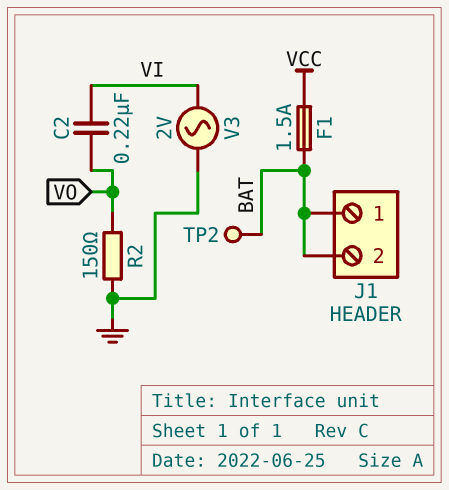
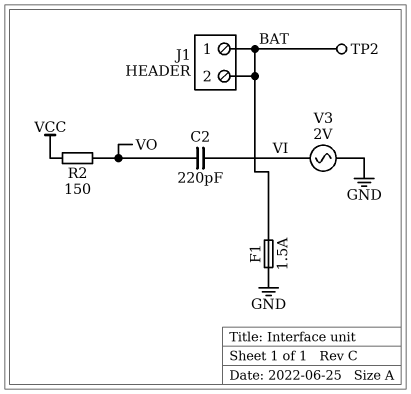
C2: 220nF (VI, VO) -> 220pF (VI, VO)
F1: 1.5A (BAT, VCC) -> 1.5A (BAT, GND)
R2: 150 (GND, VO) -> 150 (VCC, VO)

